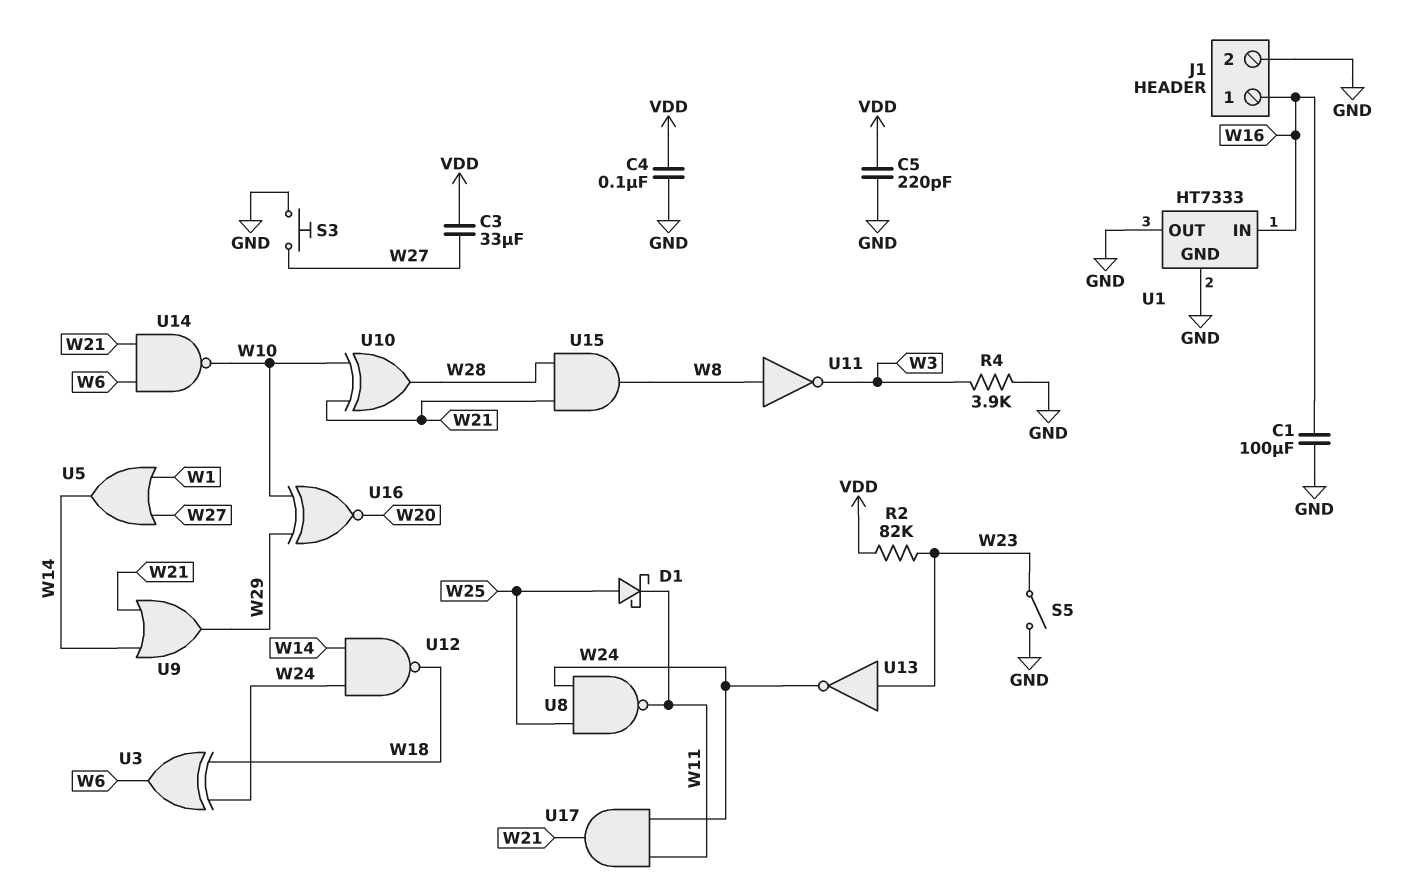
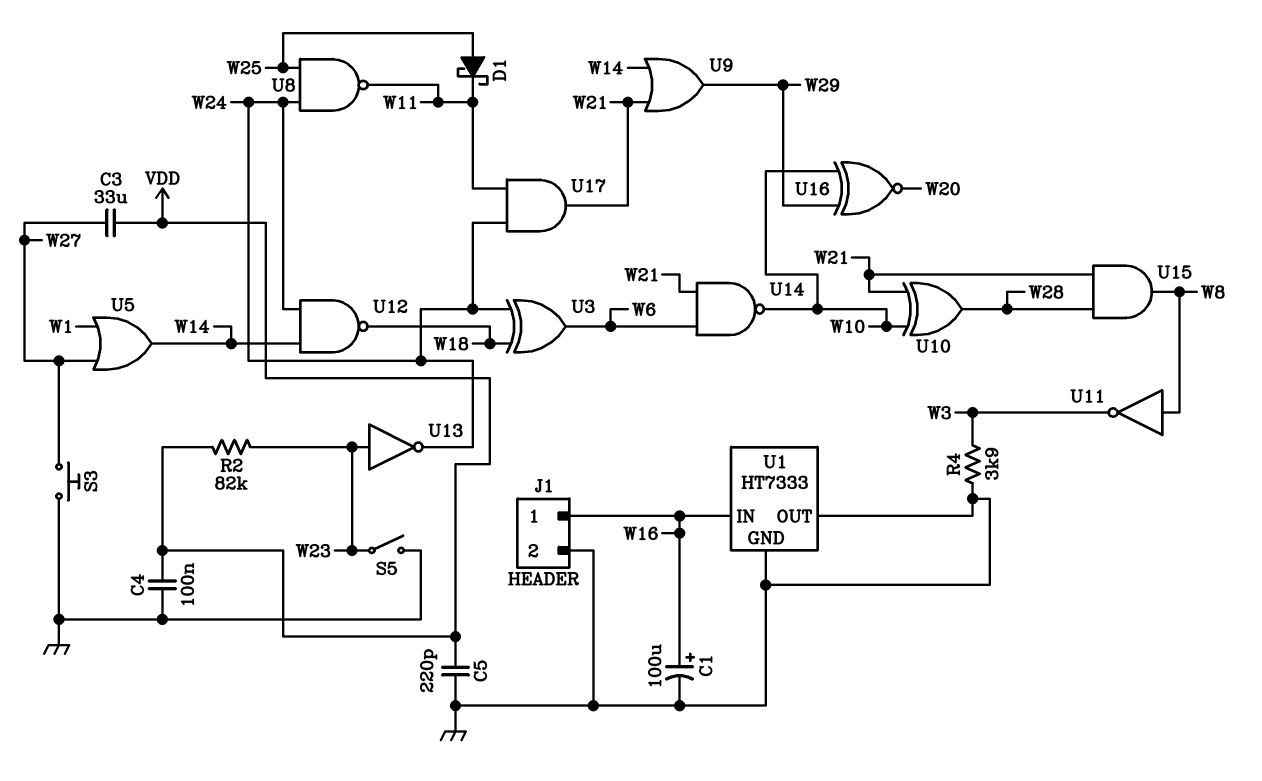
C1: 100uF (GND, W16) -> 100uF (plus W16, minus GND)

